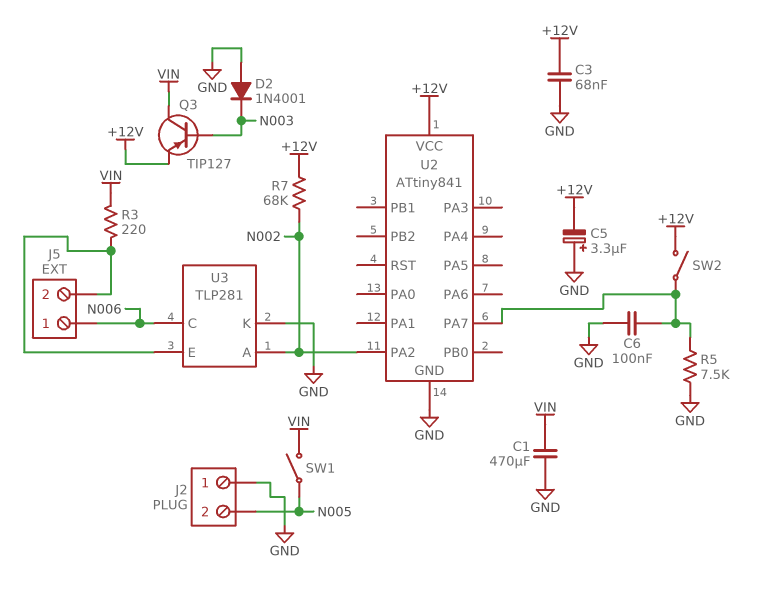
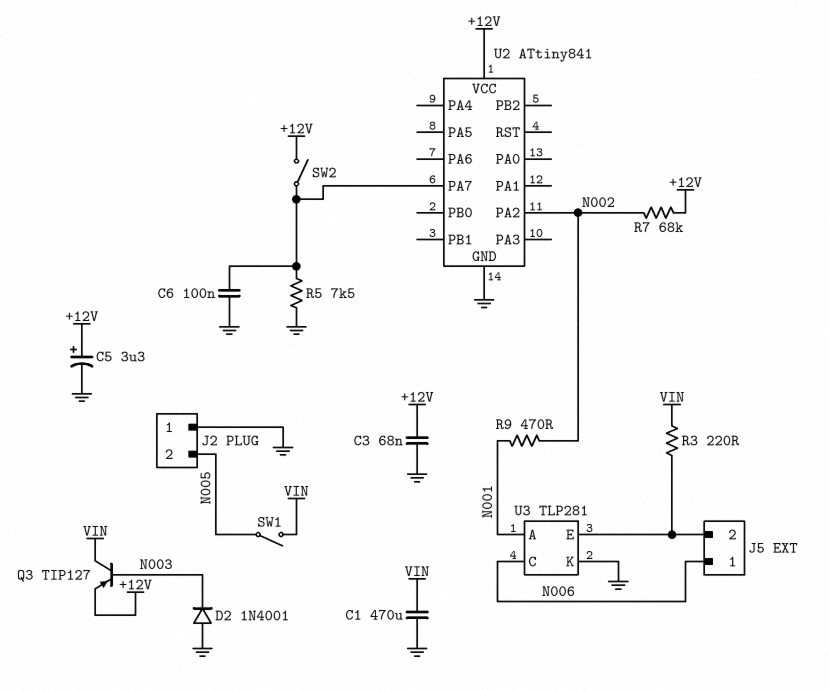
C5: 3.3uF (plus GND, minus +12V) -> 3.3uF (plus +12V, minus GND)
R9: none -> 470 (N001, N002)
U3 pin A: N002 -> N001

